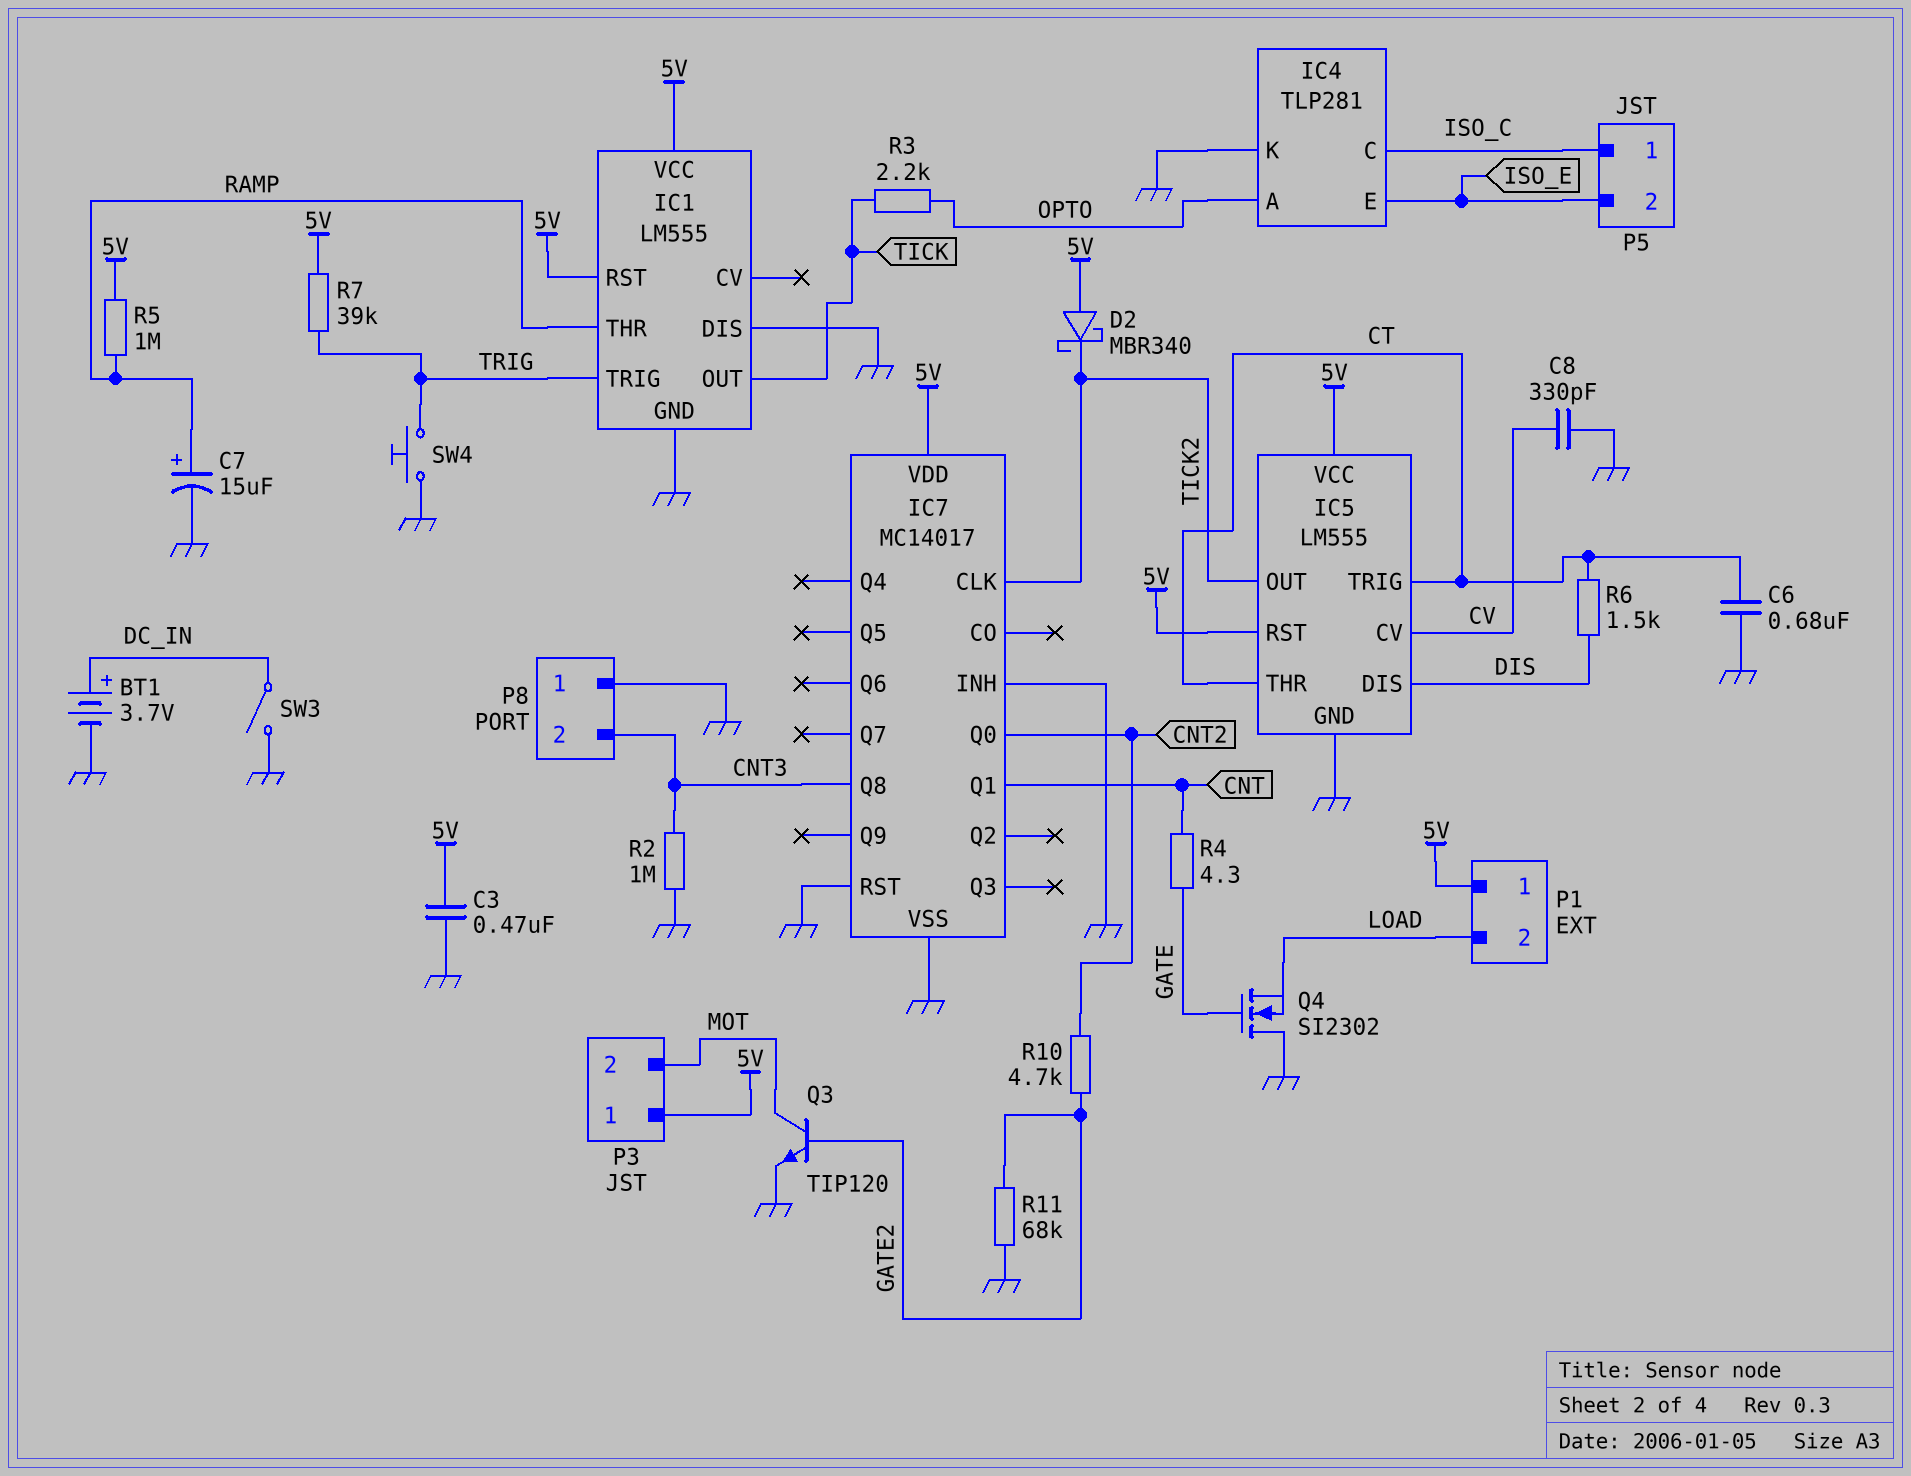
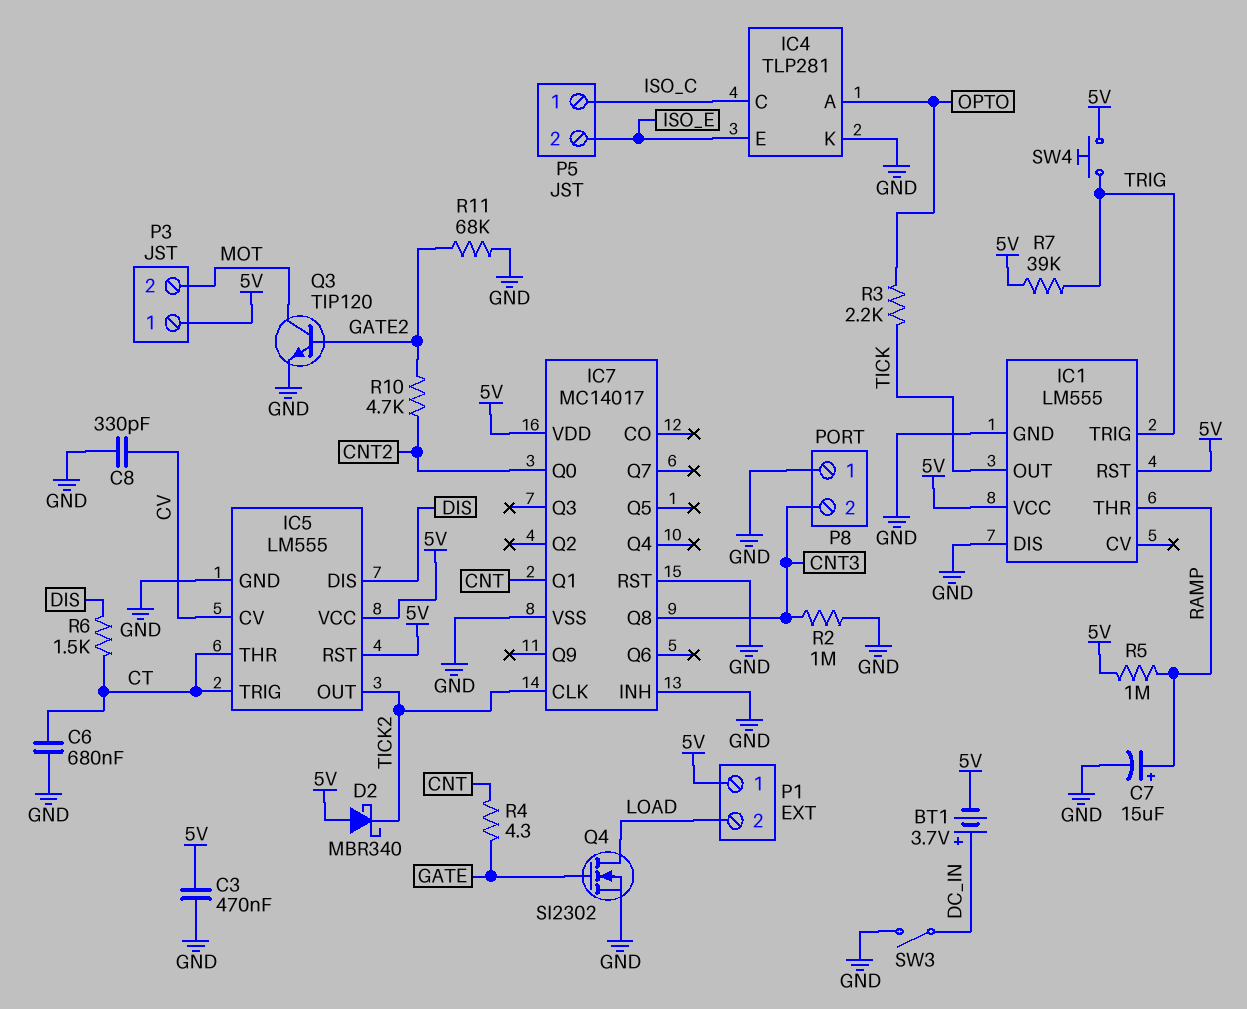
BT1: 3.7V (plus DC_IN, minus GND) -> 3.7V (plus DC_IN, minus 5V)
Q4: NMOS SI2302 (G GATE, D GND, S LOAD) -> NMOS SI2302 (G GATE, D LOAD, S GND)
SW4: button (GND, TRIG) -> button (5V, TRIG)

